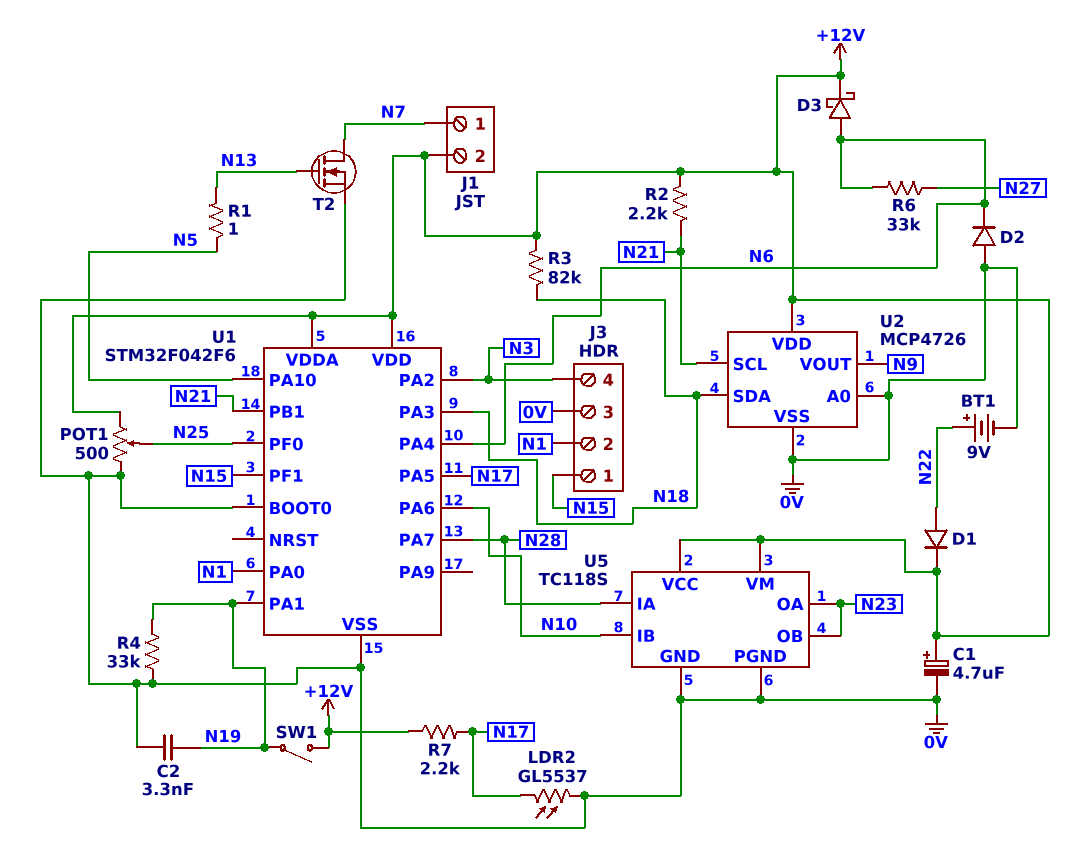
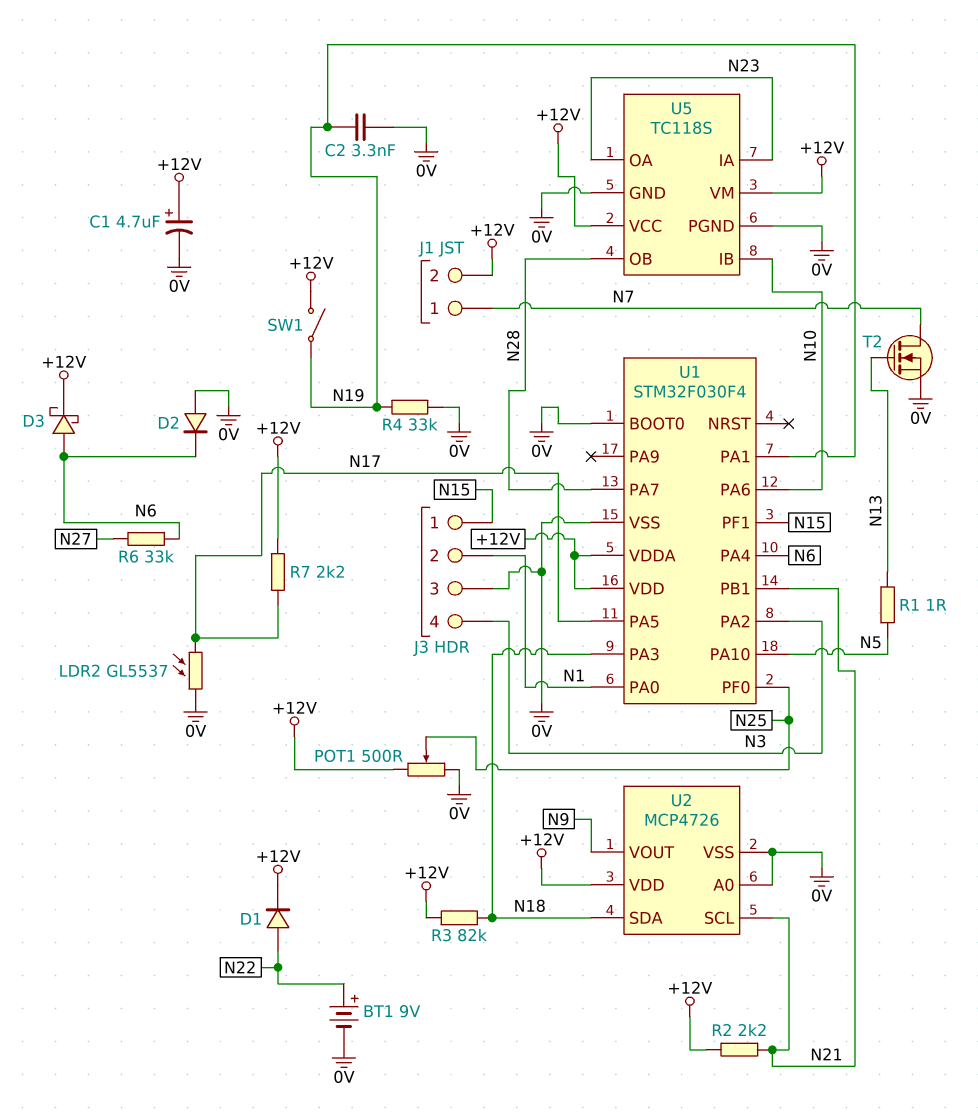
U1: STM32F042F6 -> STM32F030F4
U5 pin IA: N28 -> N23
U5 pin OB: N23 -> N28

